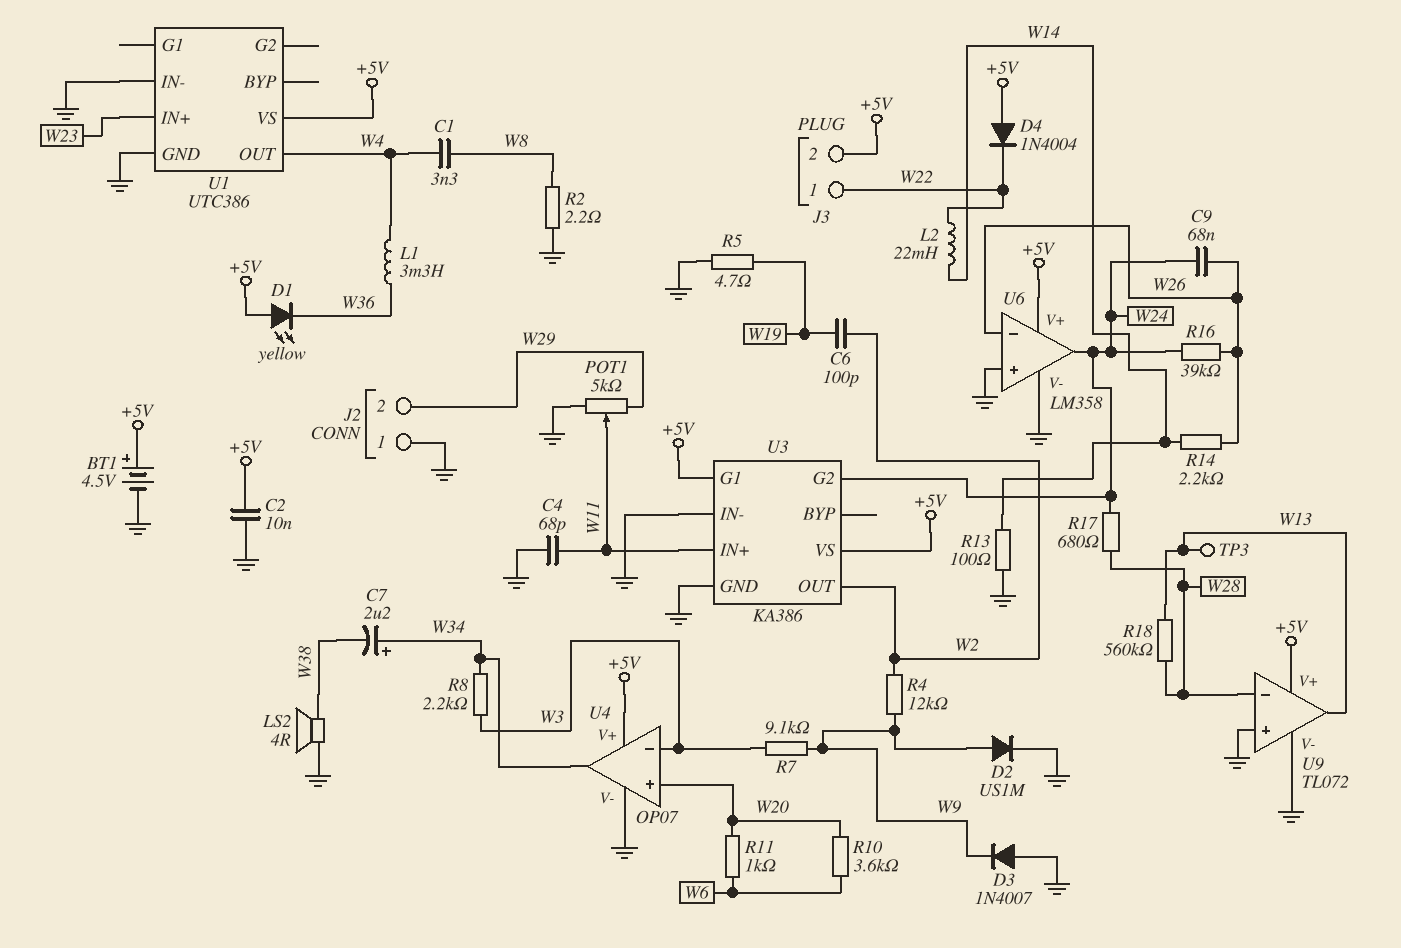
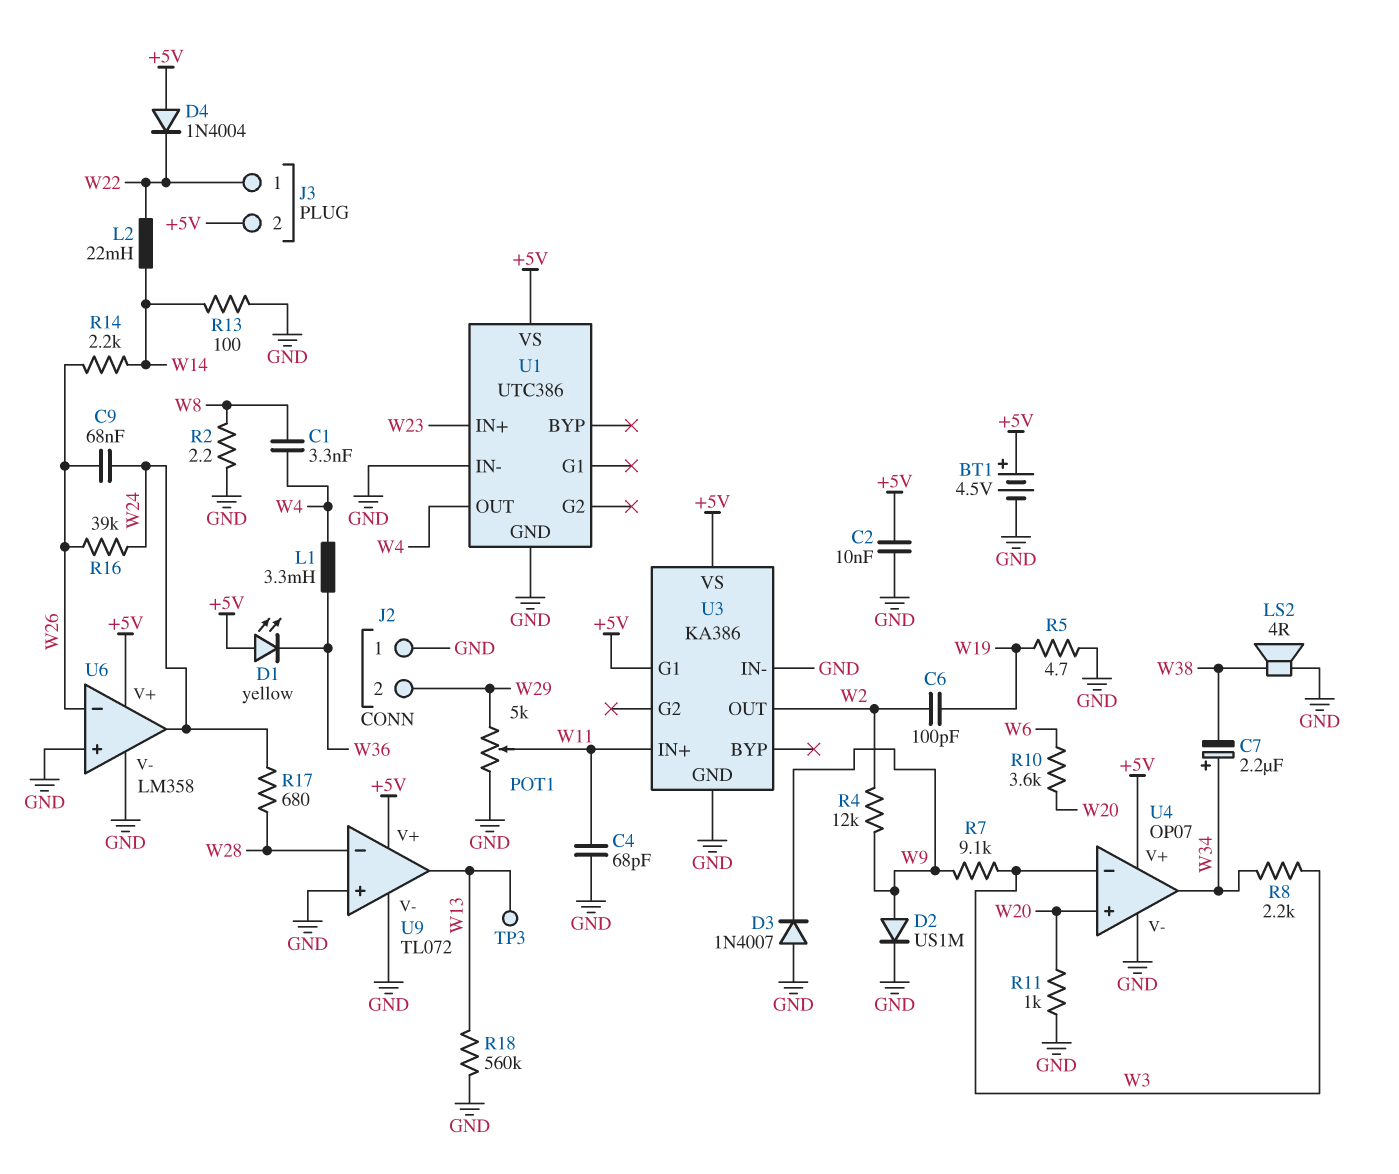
R11: 1k (W6, W20) -> 1k (GND, W20)
R18: 560k (W13, W28) -> 560k (GND, W13)
U3 pin G2: W24 -> none

